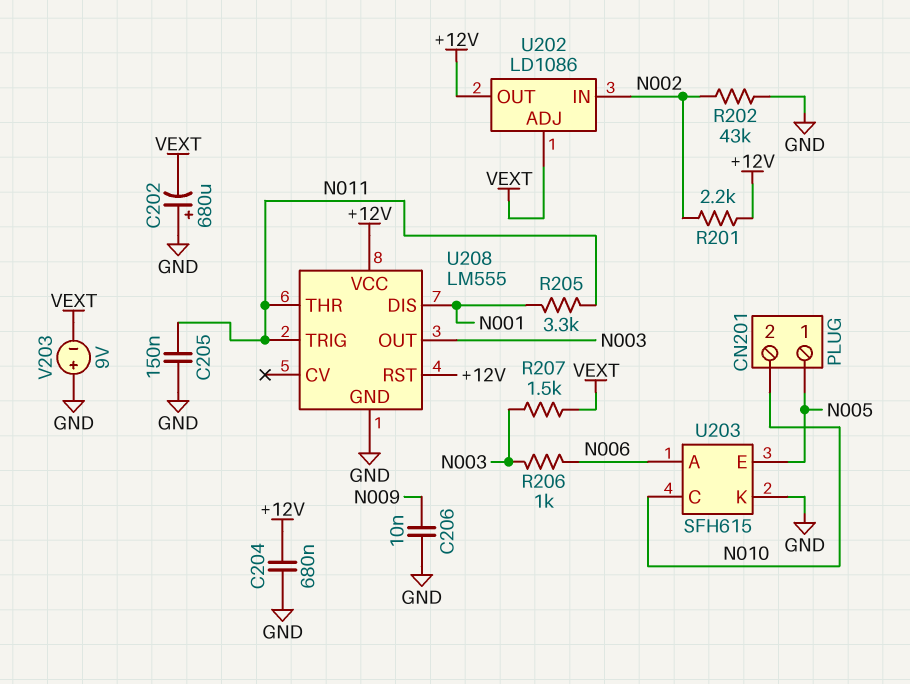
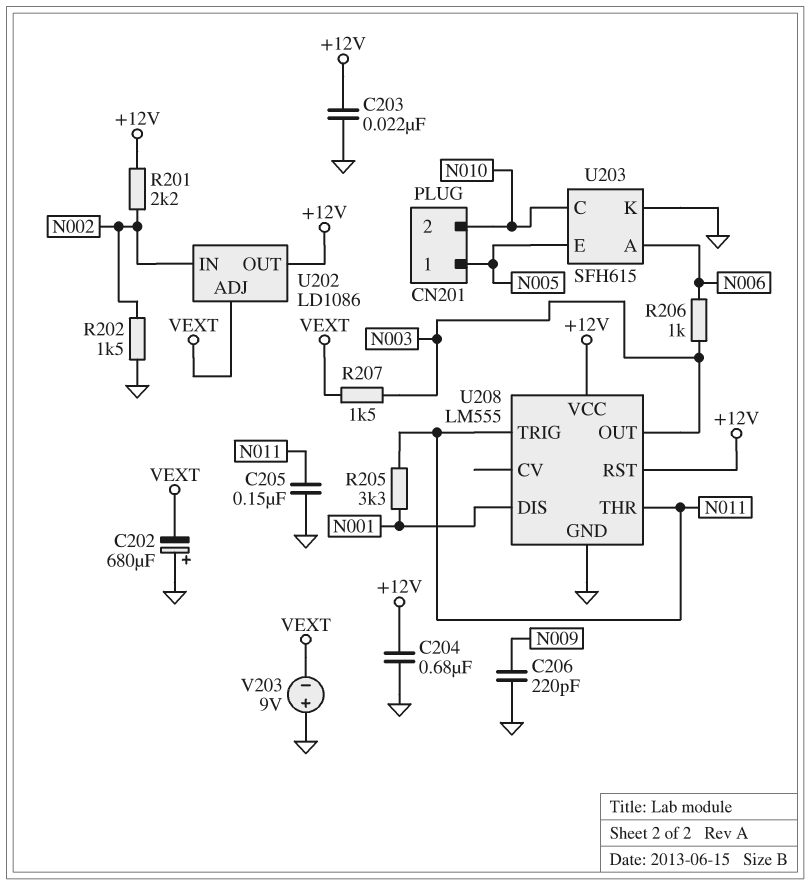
C203: none -> 22nF (+12V, GND)
C206: 10nF (GND, N009) -> 220pF (GND, N009)
R202: 43k (GND, N002) -> 1.5k (GND, N002)

